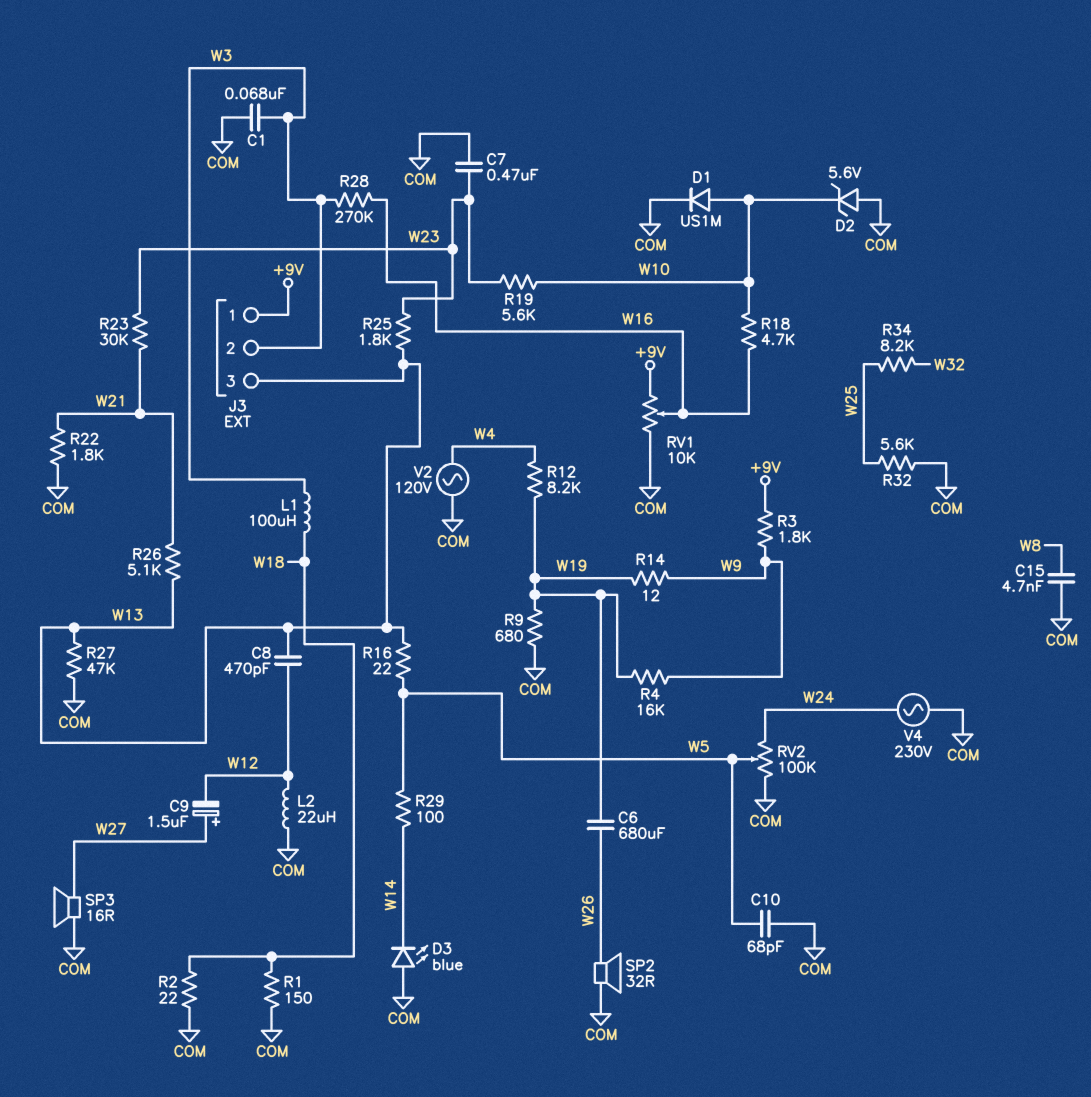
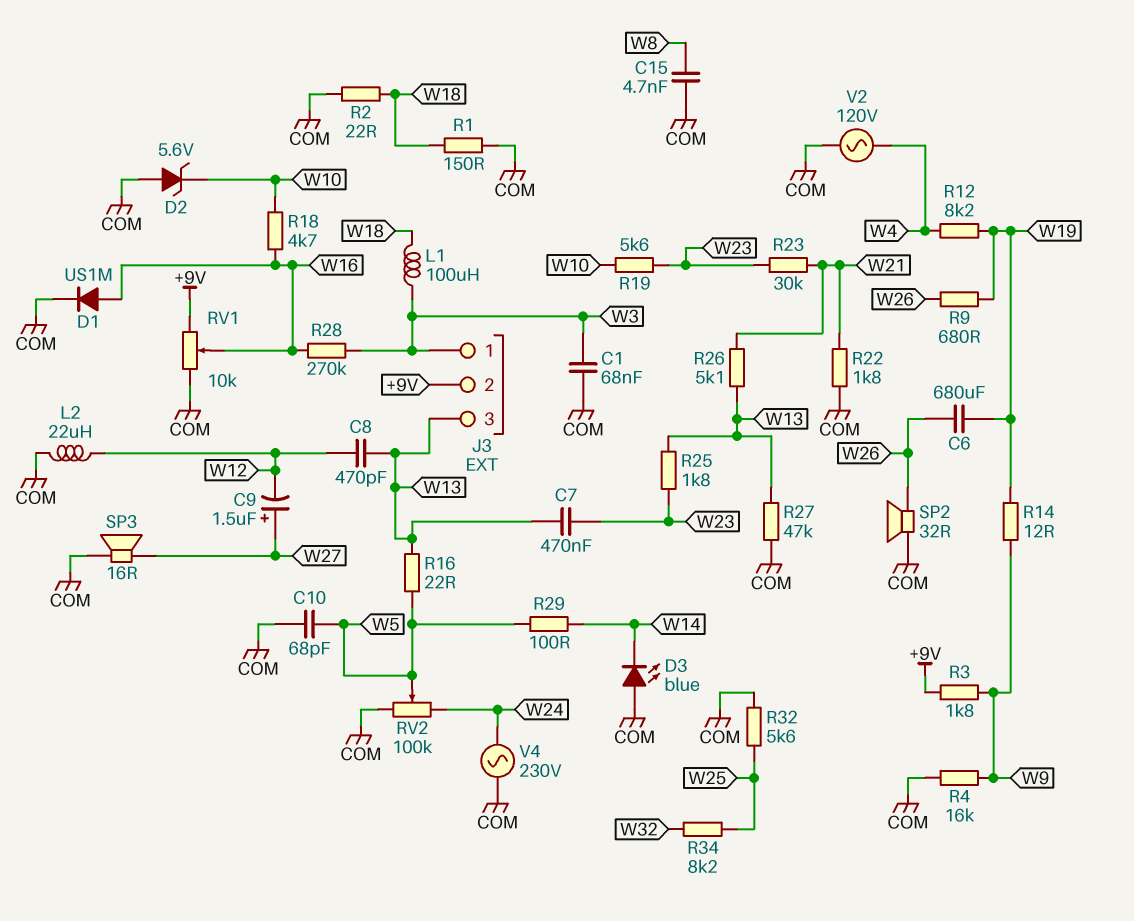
C7: 470nF (COM, W23) -> 470nF (W13, W23)
D1: diode US1M (A W10, K COM) -> diode US1M (A W16, K COM)
J3 pin 1: +9V -> W3
J3 pin 2: W3 -> +9V
R4: 16k (W9, W19) -> 16k (COM, W9)
R9: 680 (COM, W19) -> 680 (W19, W26)

